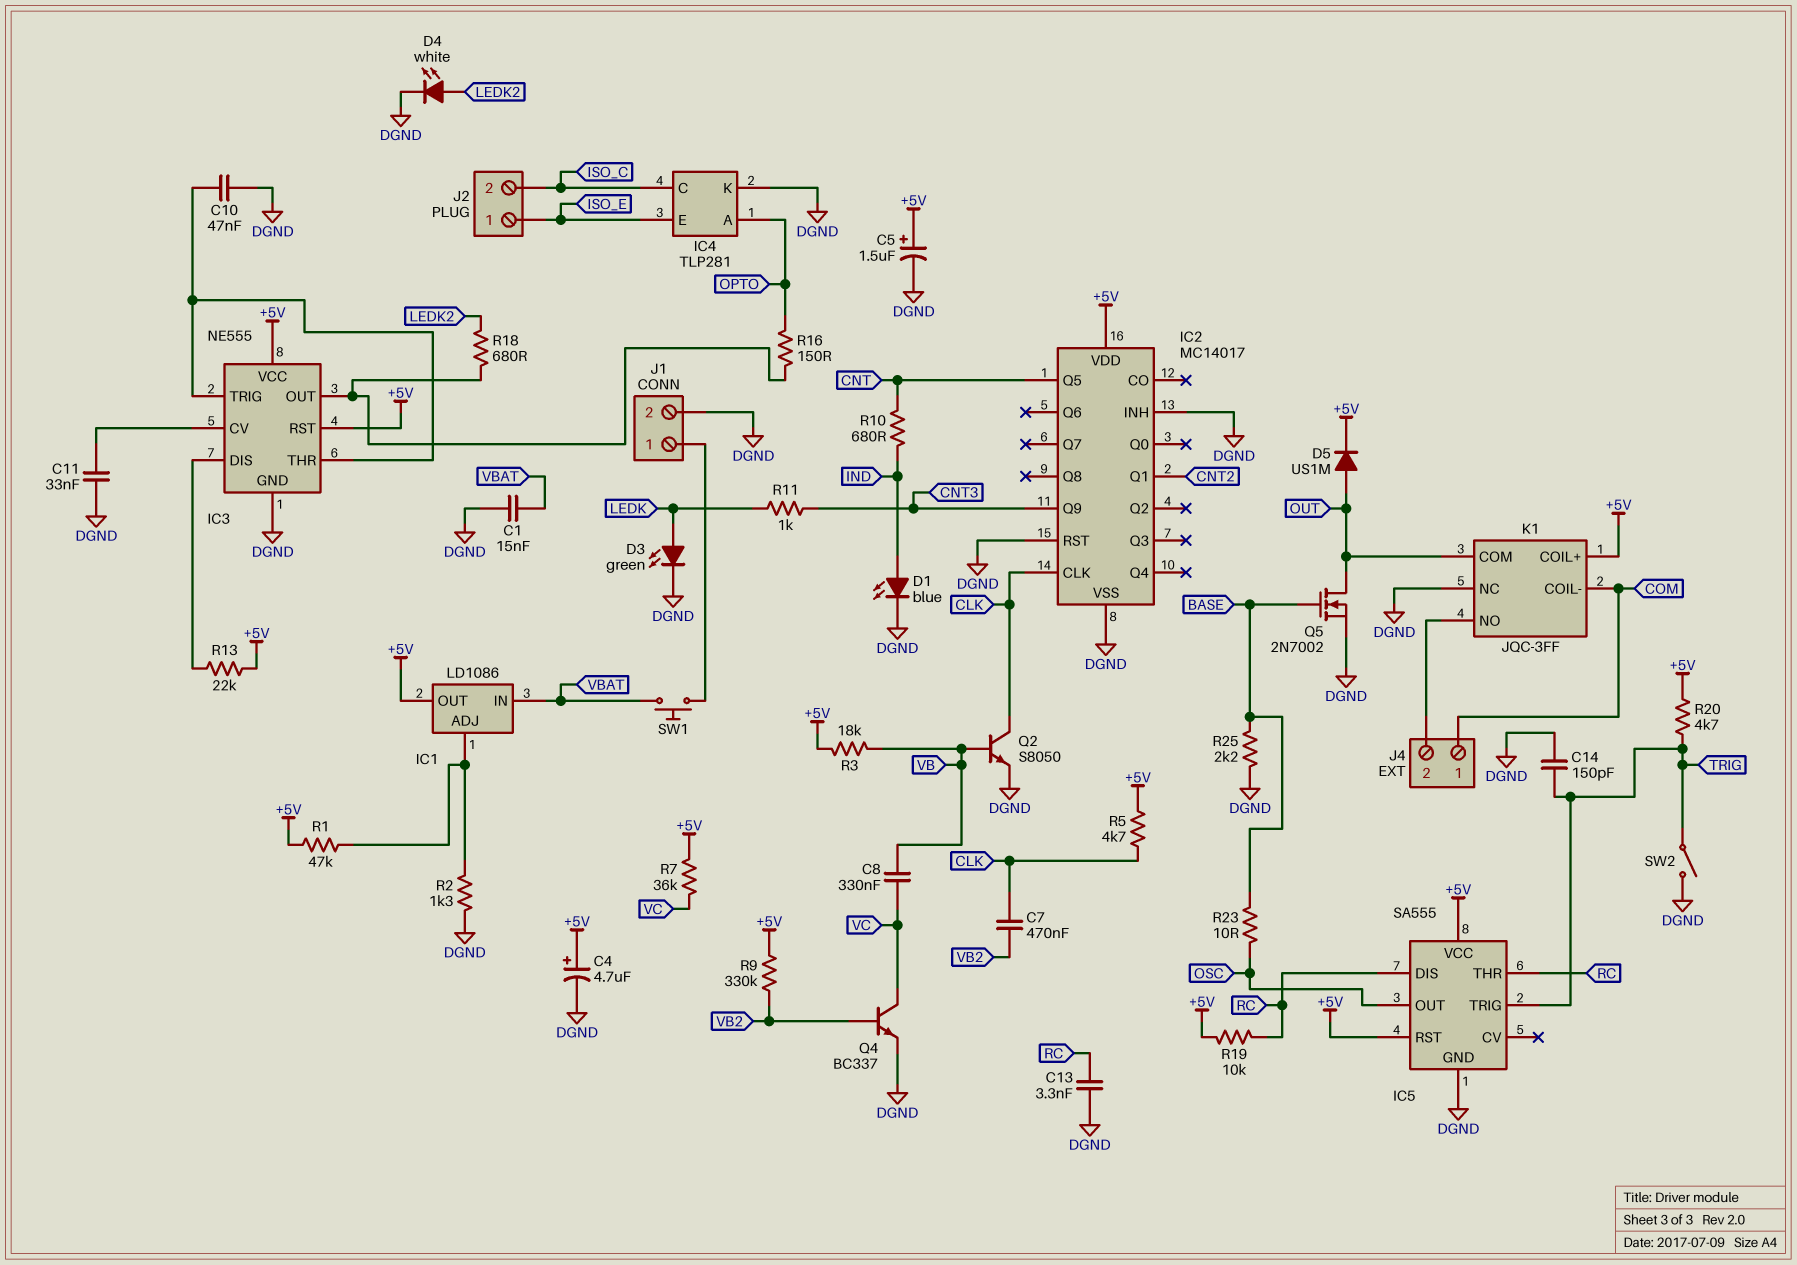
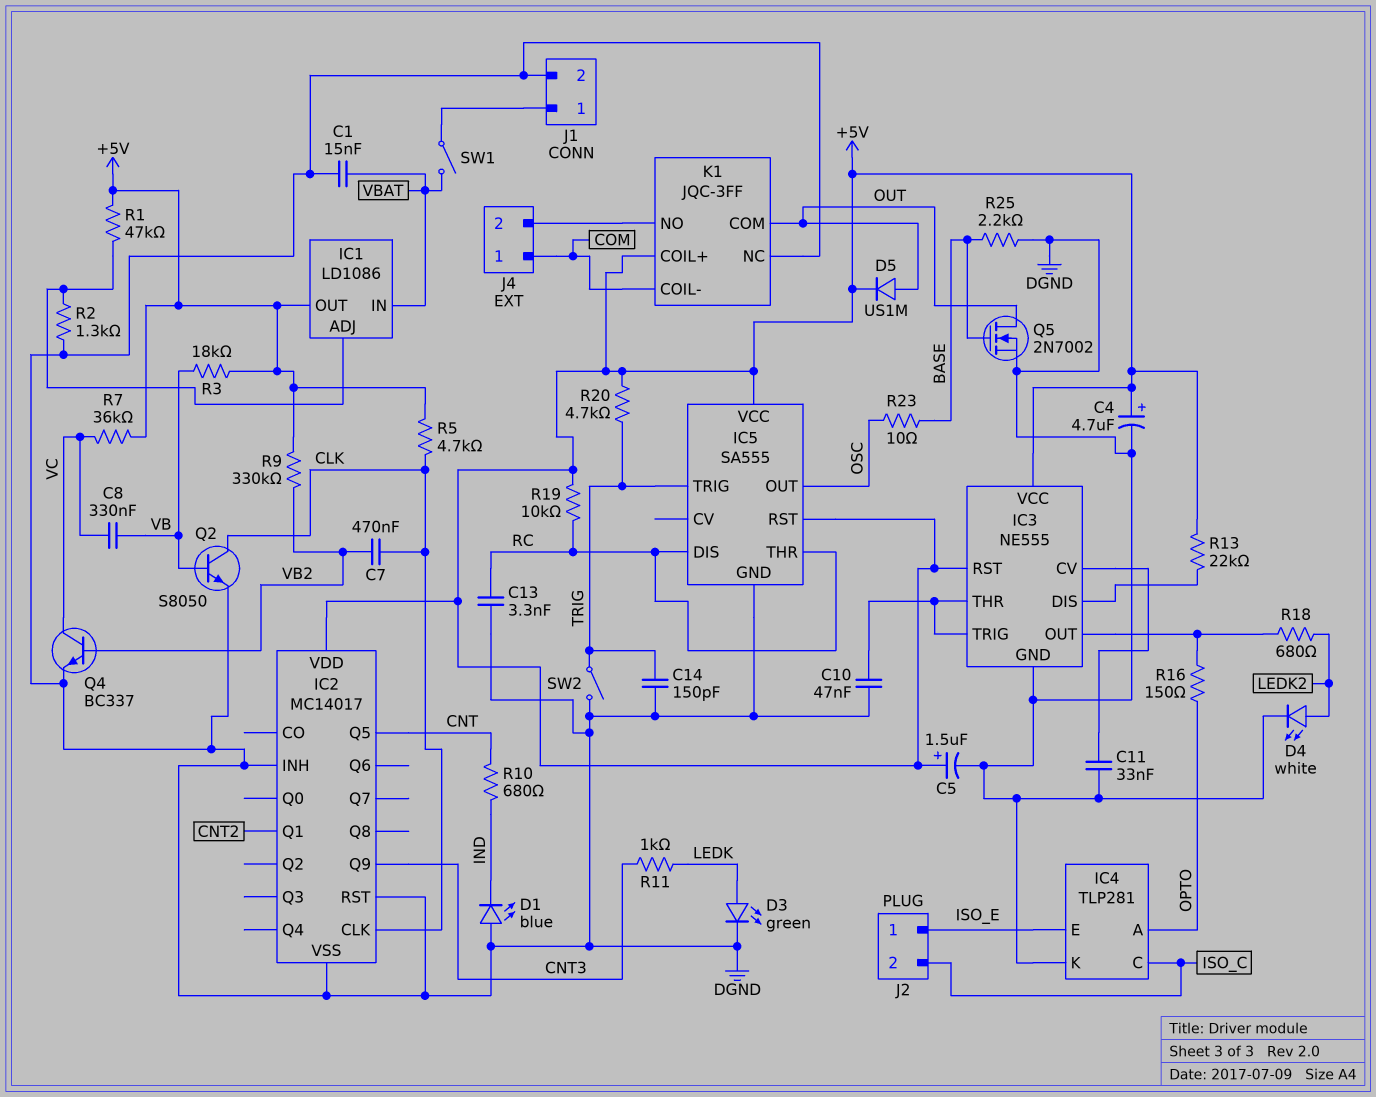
D1: LED blue (A IND, K DGND) -> LED blue (A DGND, K IND)
SW1: button (J1/1, VBAT) -> switch (J1/1, VBAT)

